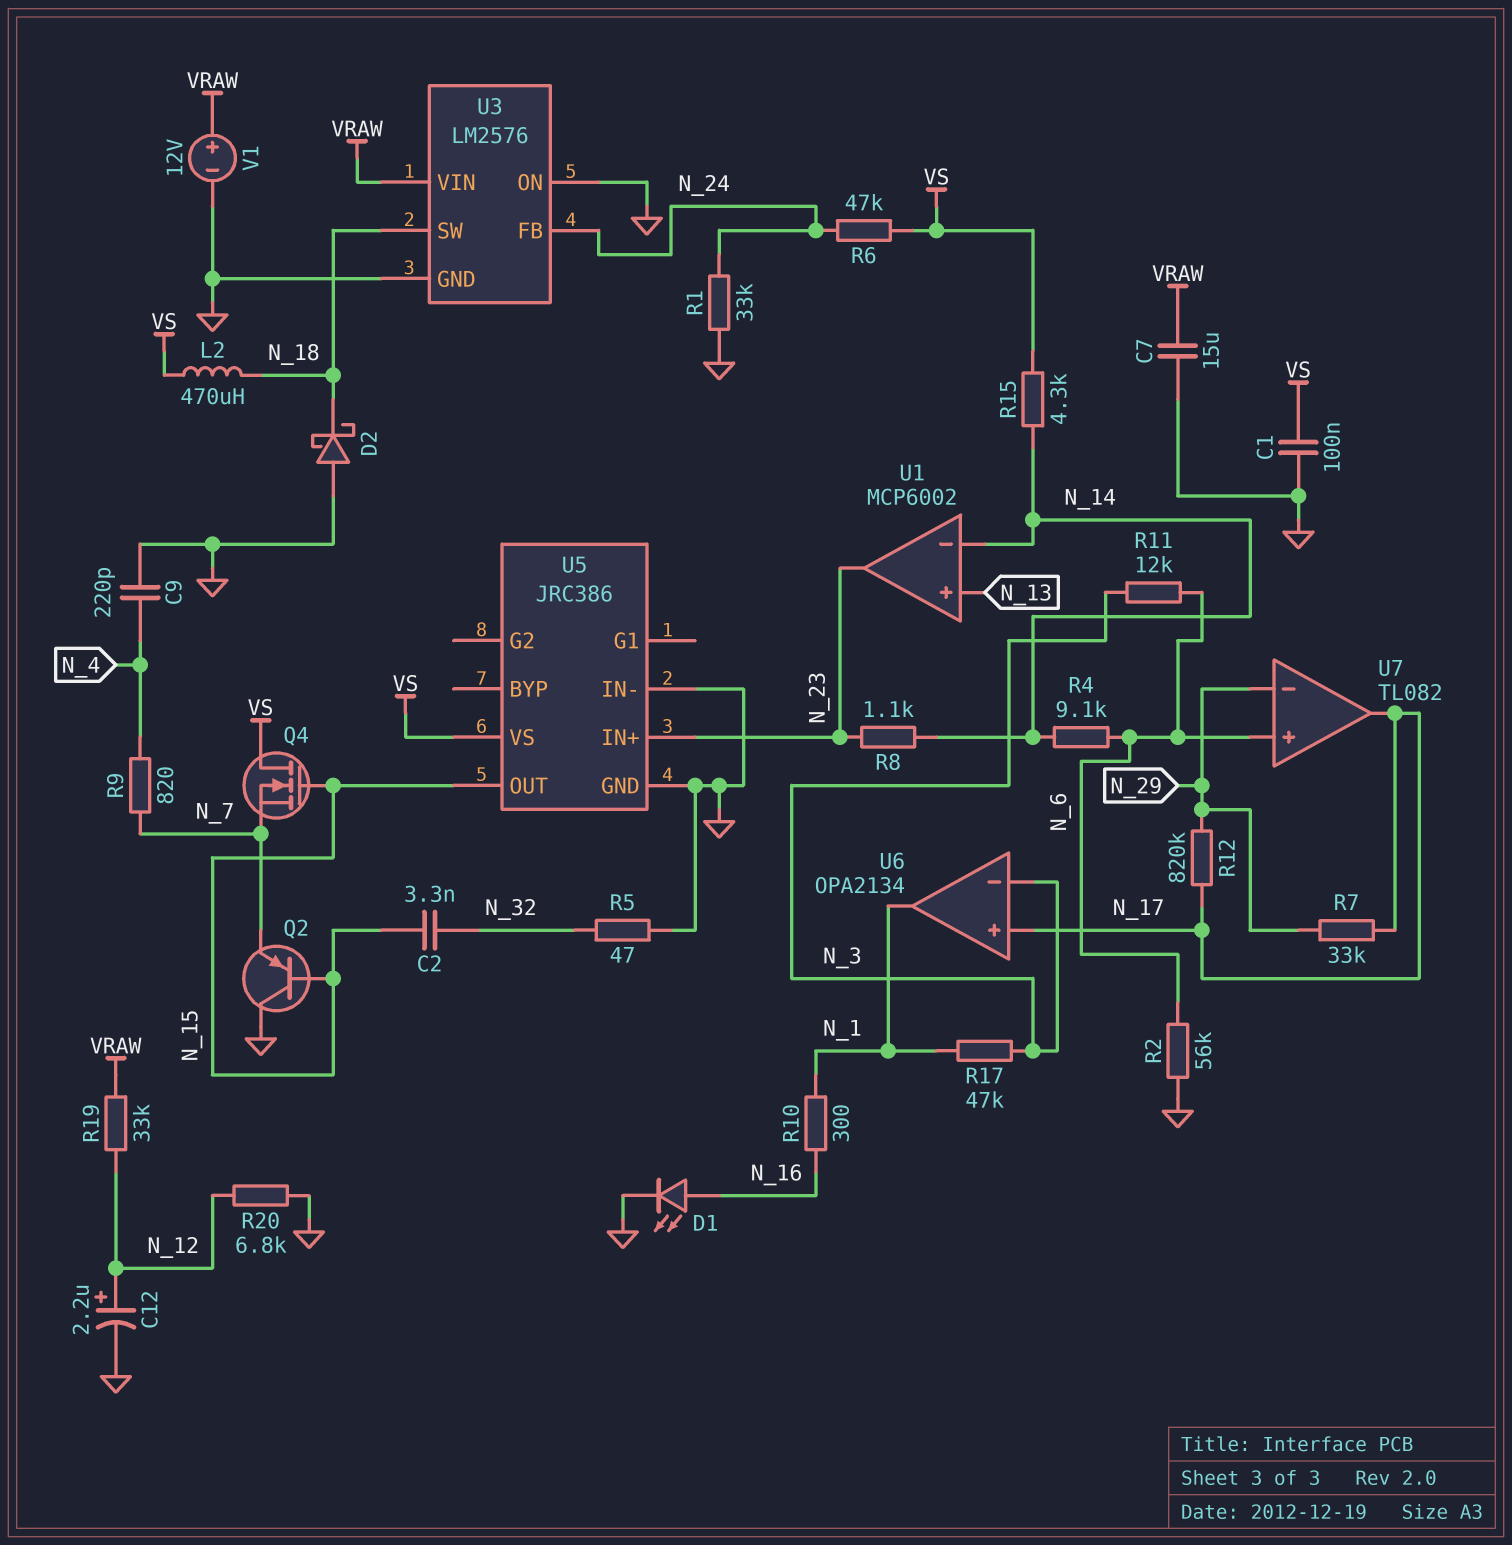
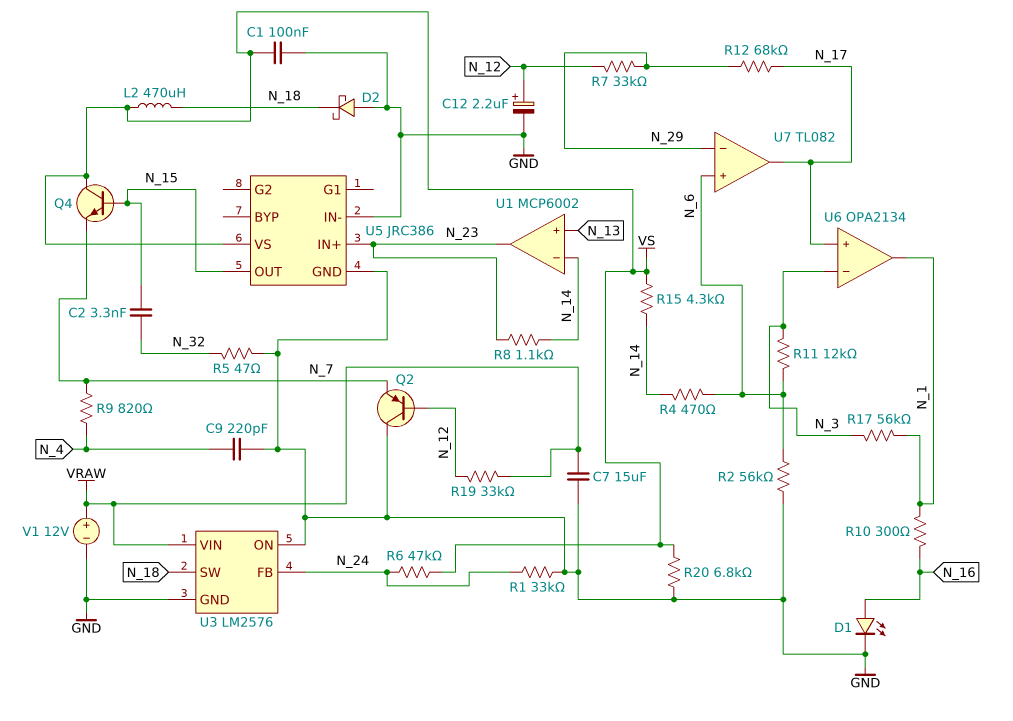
Q2: PNP (B N_15, C GND, E N_7) -> PNP (B N_12, C GND, E N_7)
Q4: NMOS (G N_15, D VS, S N_7) -> NPN (B N_15, C VS, E N_7)
R4: 9.1k (N_6, N_14) -> 470 (N_6, N_14)
R7: 33k (N_17, N_29) -> 33k (N_12, N_29)
R12: 820k (N_17, N_29) -> 68k (N_17, N_29)
R17: 47k (N_1, N_3) -> 56k (N_1, N_3)
R20: 6.8k (GND, N_12) -> 6.8k (GND, VS)

